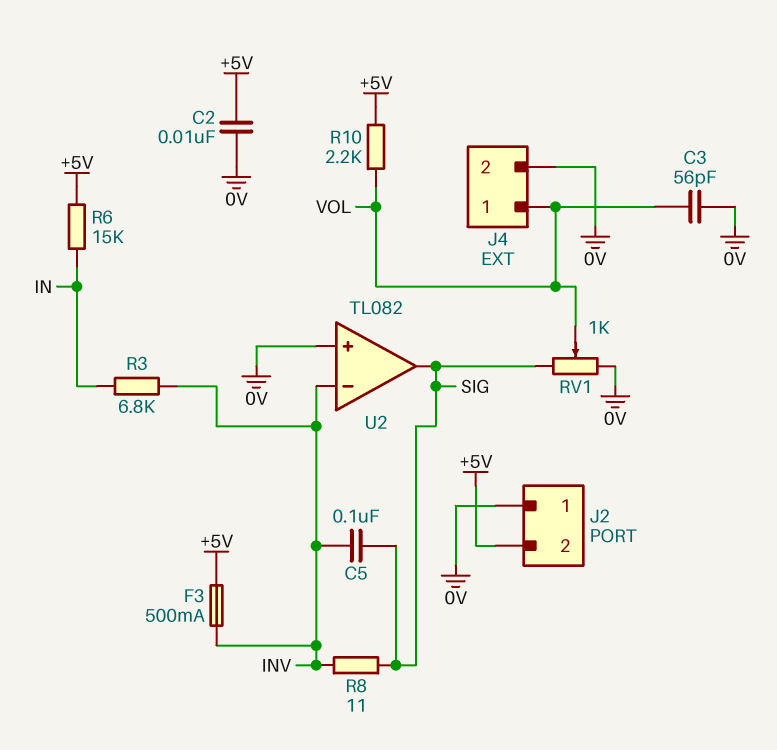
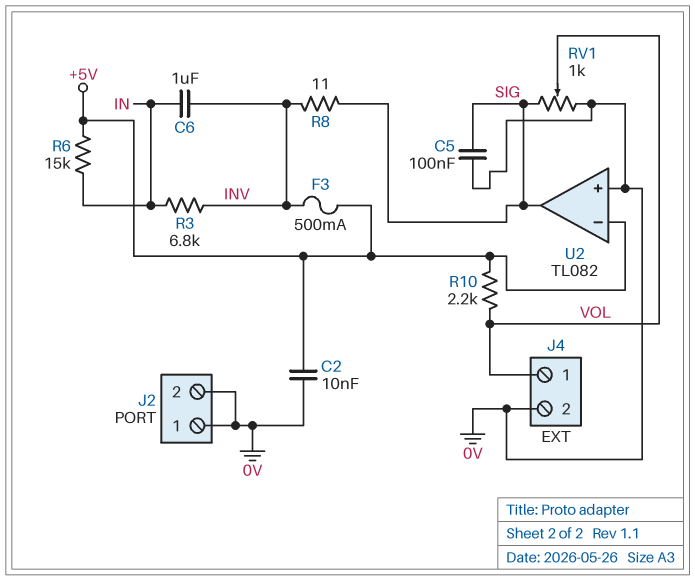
C3: 56pF (0V, VOL) -> none
C5: 100nF (INV, SIG) -> 100nF (0V, SIG)
C6: none -> 1uF (IN, INV)
J2 pin 2: +5V -> 0V
U2 pin in-: INV -> +5V

